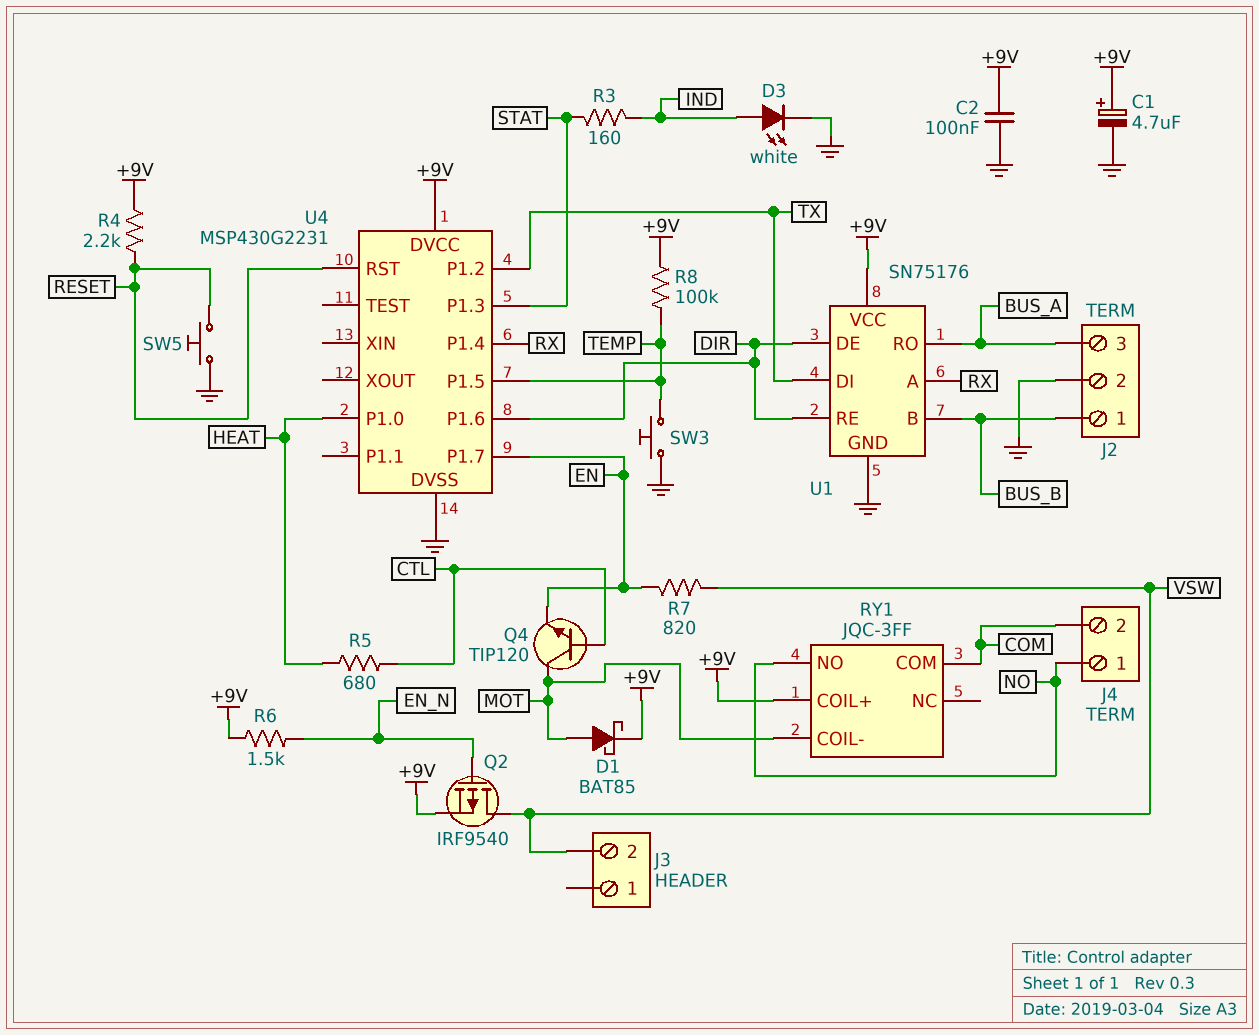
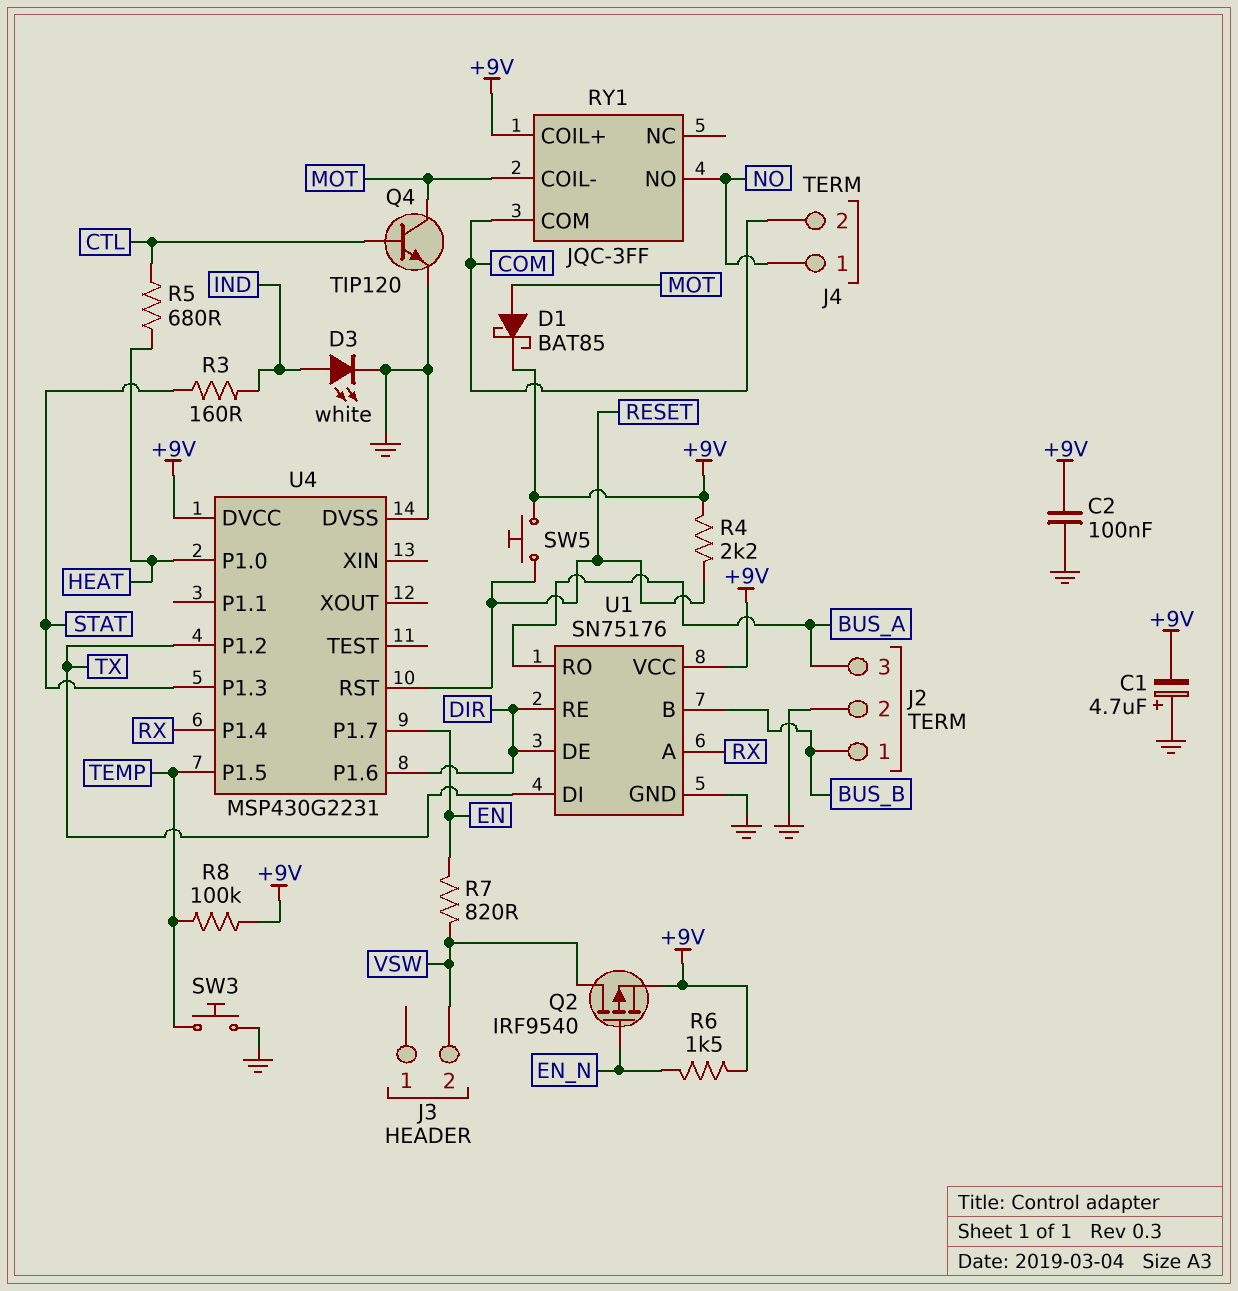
C1: 4.7uF (plus +9V, minus GND) -> 4.7uF (plus GND, minus +9V)
Q4: NPN TIP120 (B CTL, C MOT, E EN) -> NPN TIP120 (B CTL, C MOT, E GND)
SW5: button (GND, RESET) -> button (+9V, RESET)

